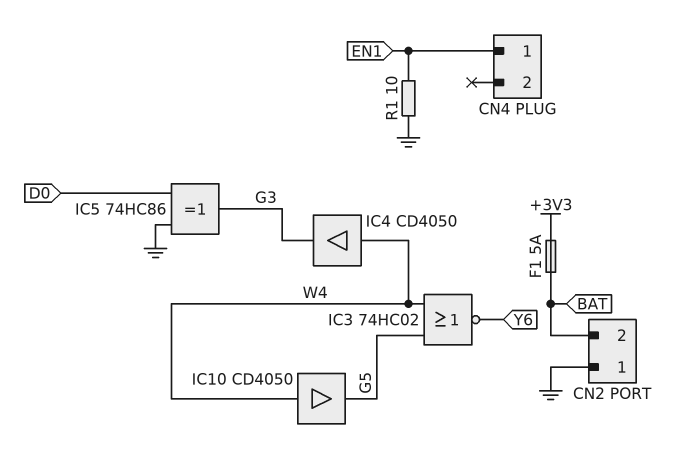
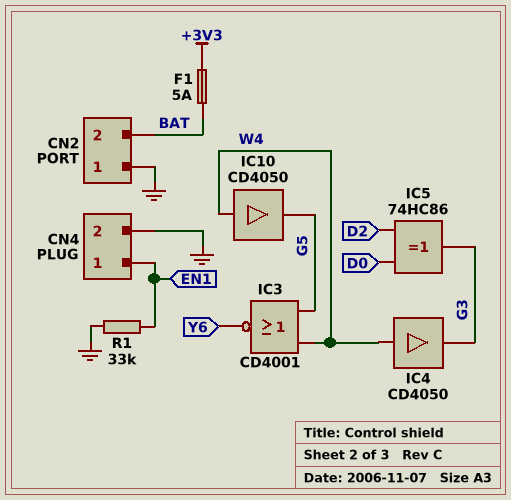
CN4 pin 2: none -> GND
IC3: NOR 74HC02 (in G5, in W4, out Y6) -> NOR CD4001 (in G5, in W4, out Y6)
IC5: XOR 74HC86 (in D0, in GND, out G3) -> XOR 74HC86 (in D0, in D2, out G3)
R1: 10 (EN1, GND) -> 33k (EN1, GND)

